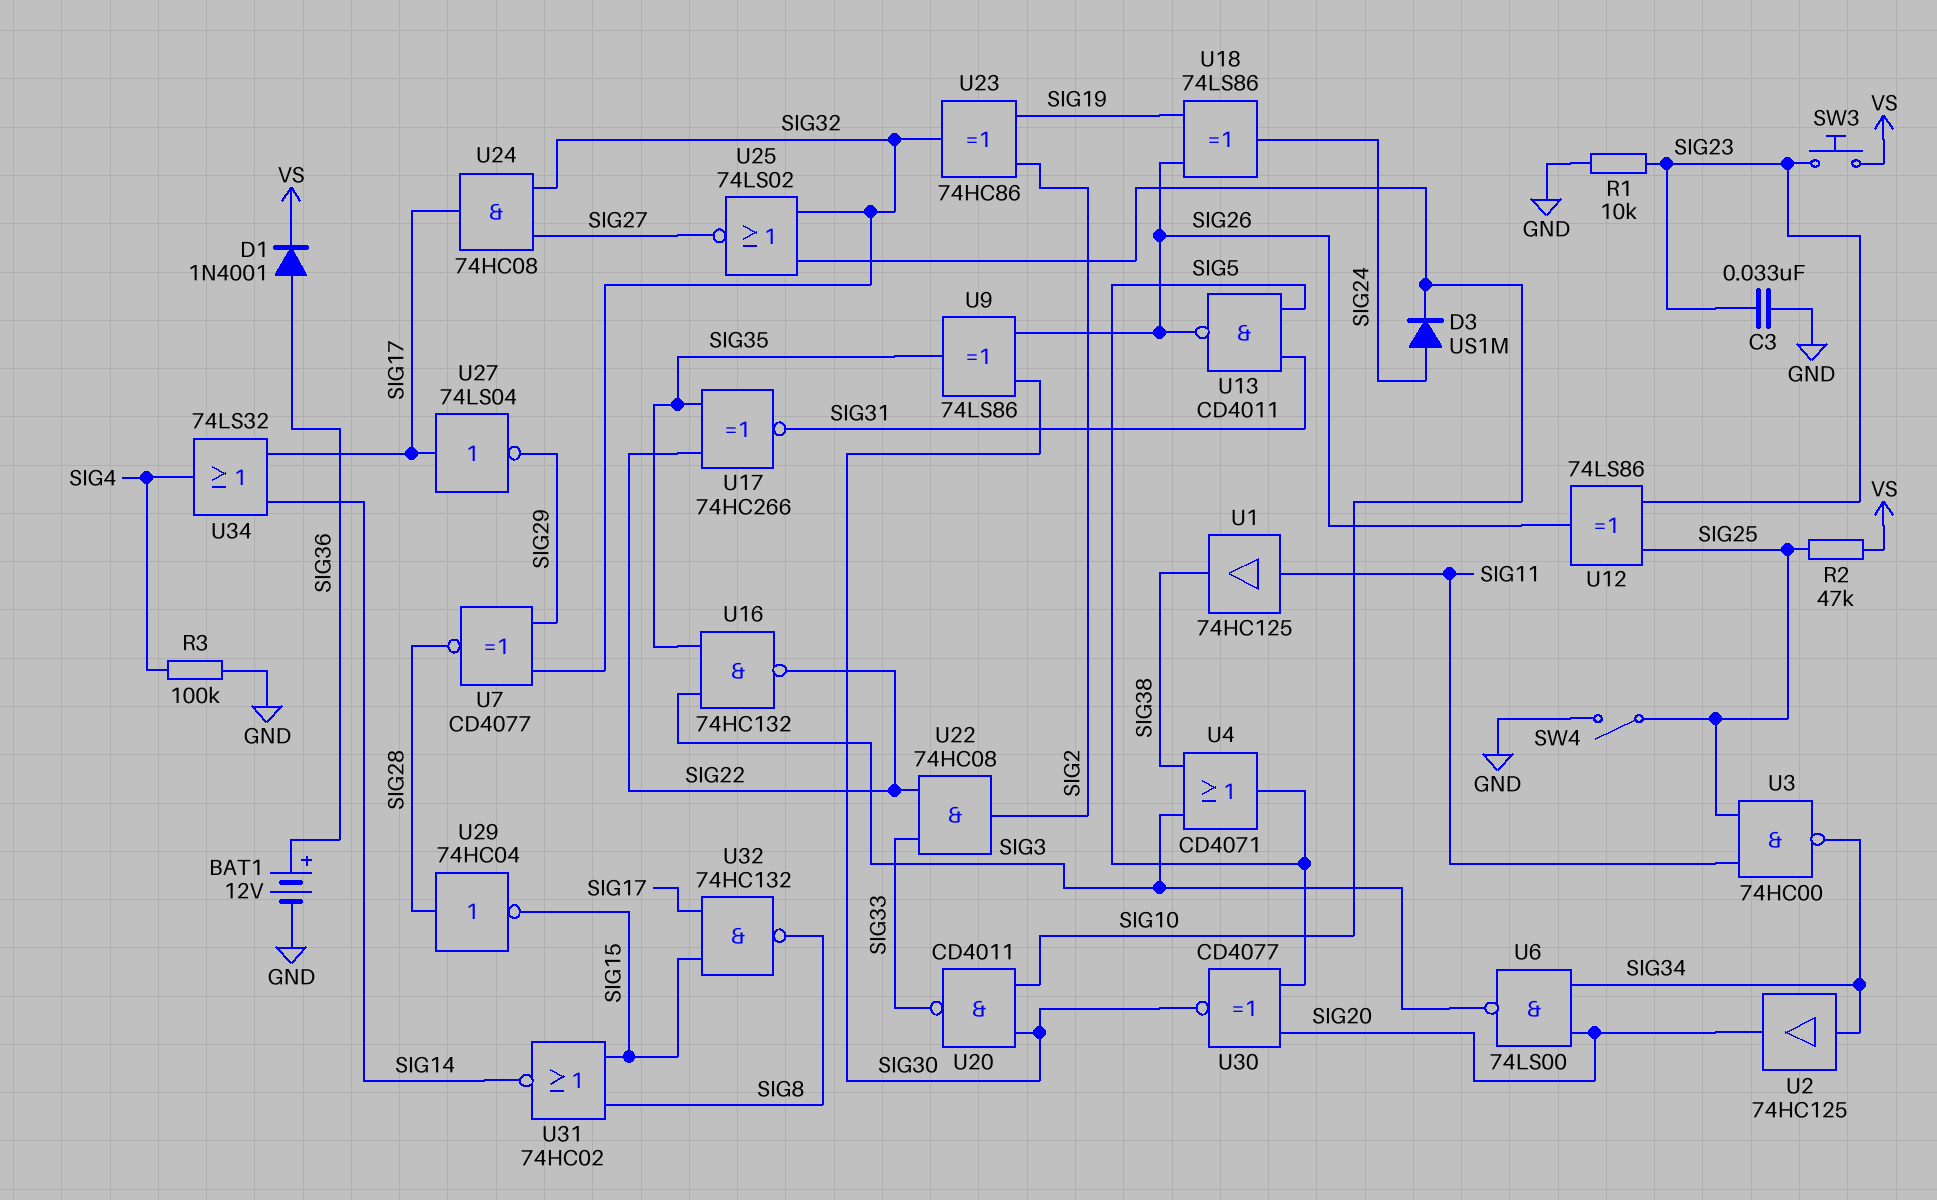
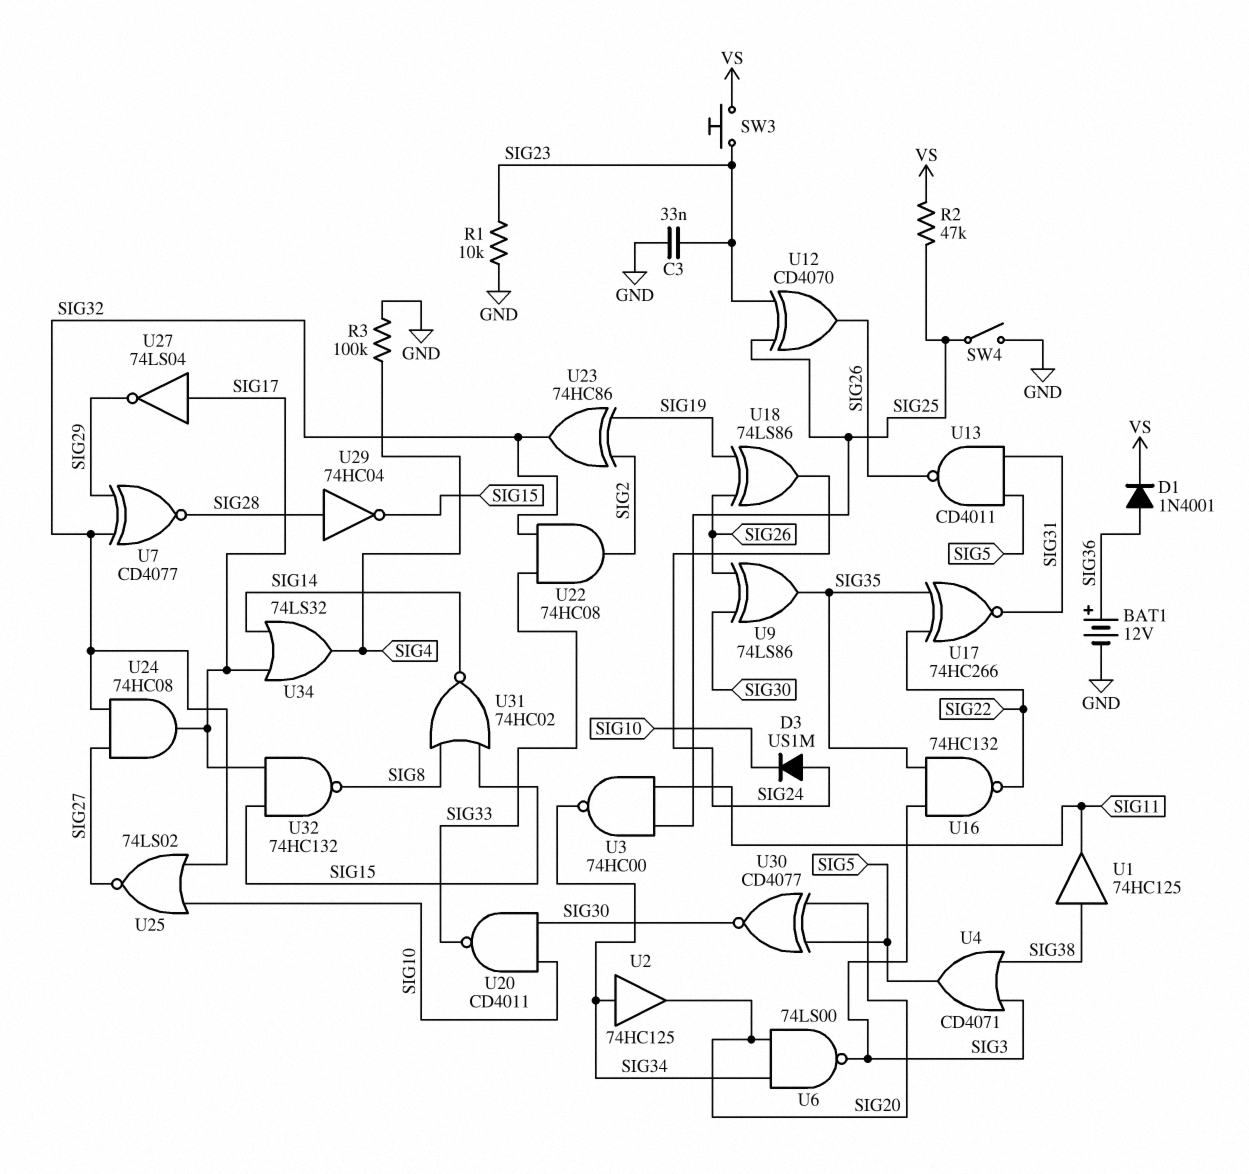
U1: buffer 74HC125 (in SIG11, out SIG38) -> buffer 74HC125 (in SIG38, out SIG11)
U12: XOR 74LS86 (in SIG23, in SIG25, out SIG26) -> XOR CD4070 (in SIG23, in SIG25, out SIG26)
U22: AND 74HC08 (in SIG22, in SIG33, out SIG2) -> AND 74HC08 (in SIG32, in SIG33, out SIG2)

